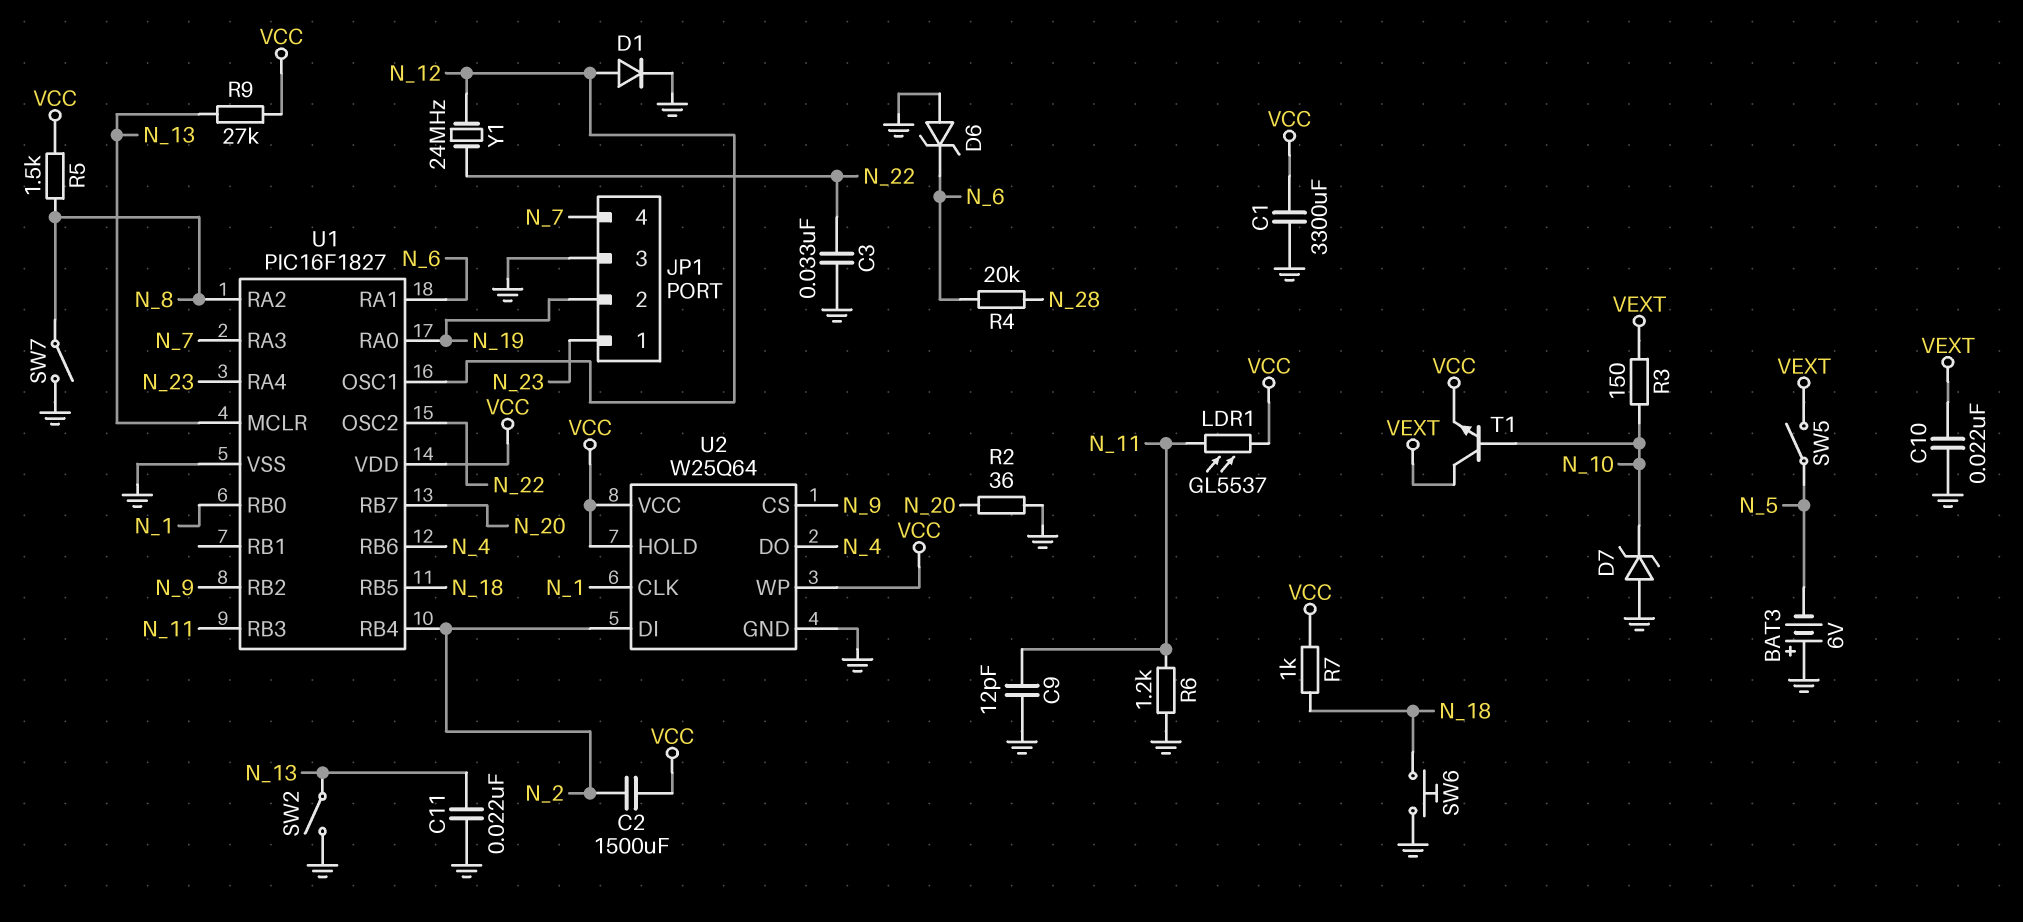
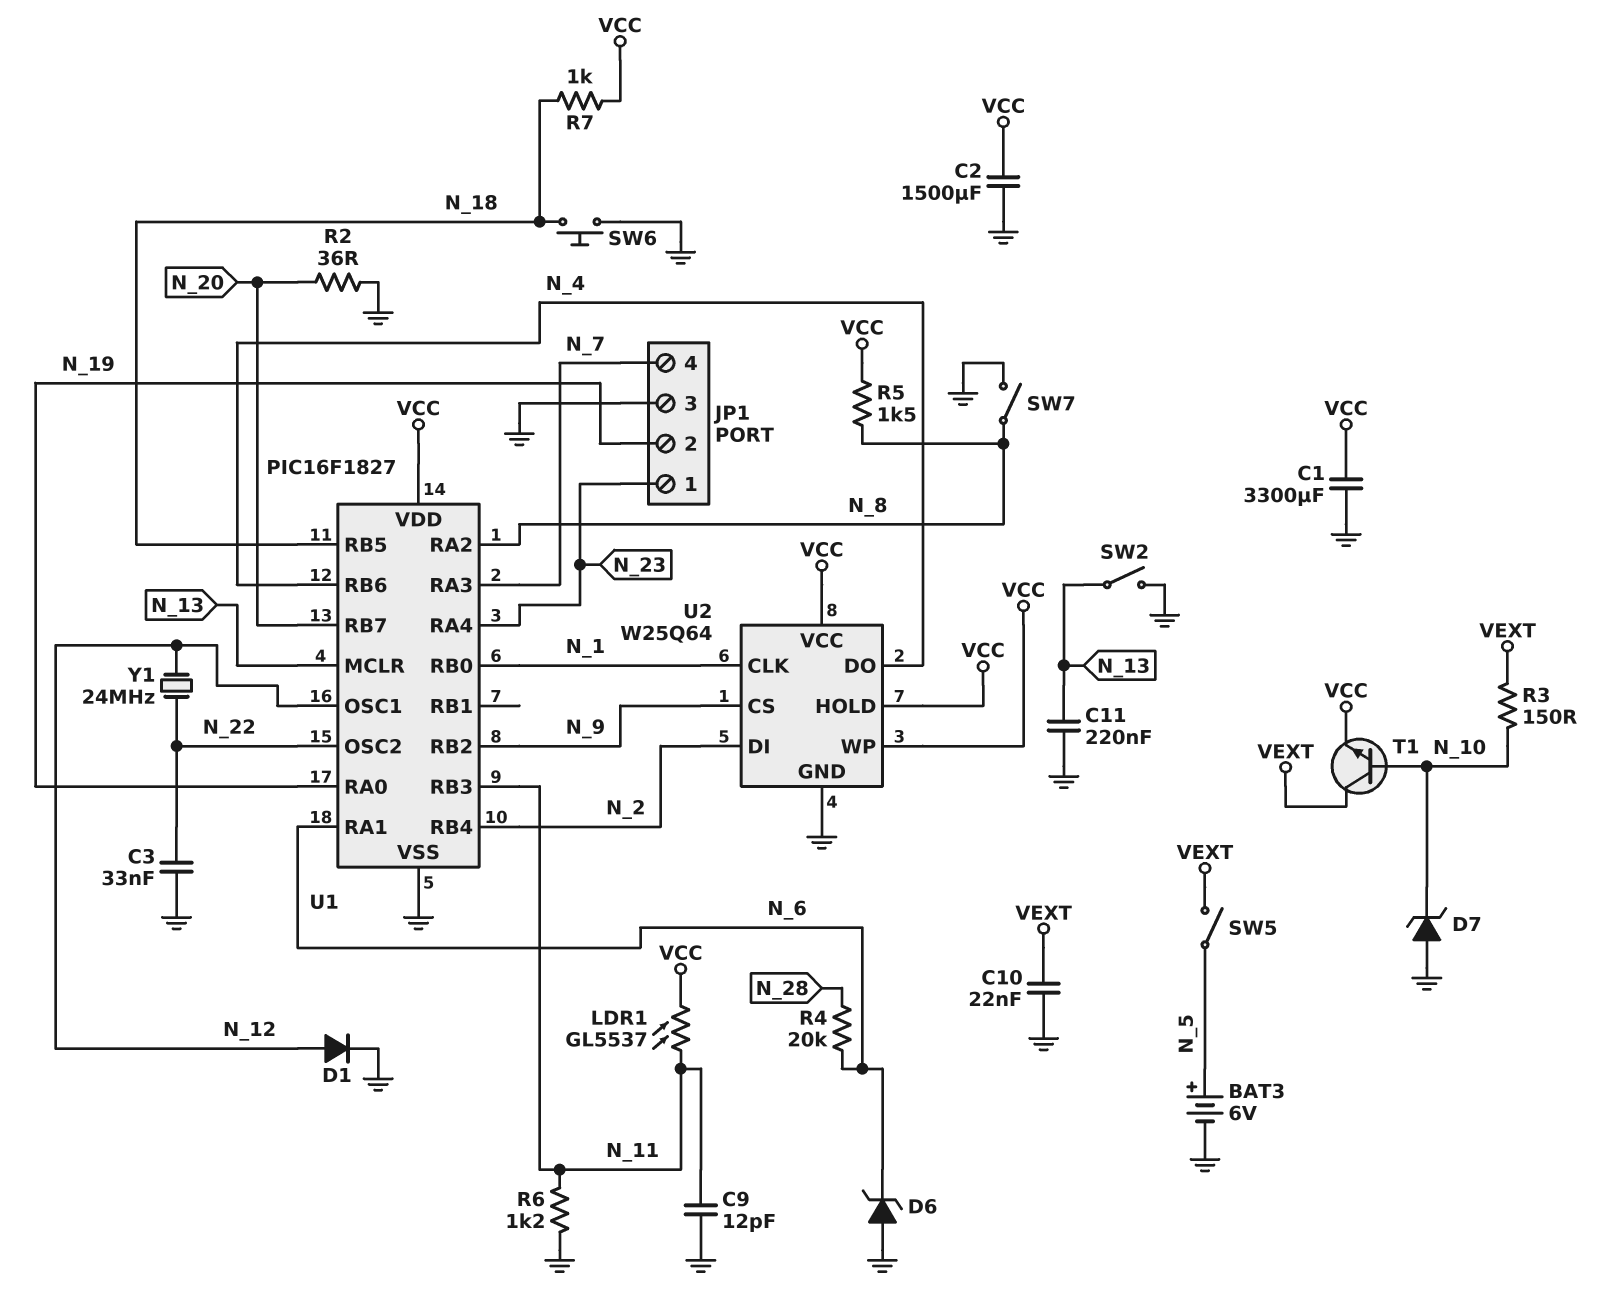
BAT3: 6V (plus GND, minus N_5) -> 6V (plus N_5, minus GND)
C2: 1500uF (N_2, VCC) -> 1500uF (GND, VCC)
C11: 22nF (GND, N_13) -> 220nF (GND, N_13)
R9: 27k (N_13, VCC) -> none

